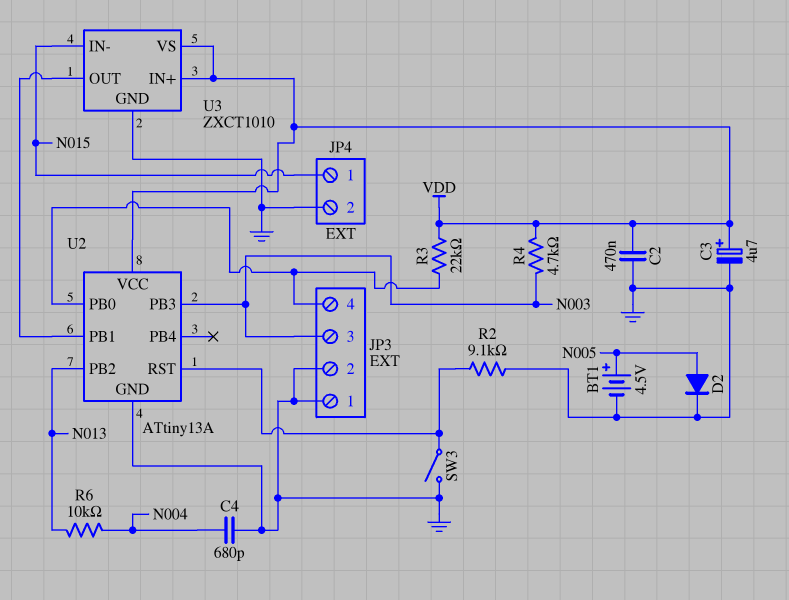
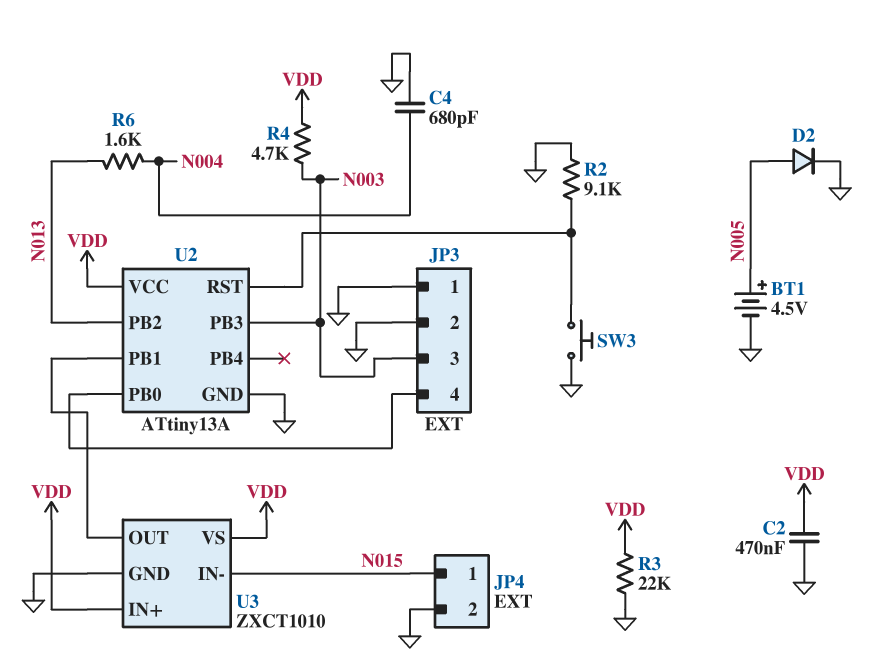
C3: 4.7uF (plus VDD, minus GND) -> none
R3: 22k (JP3/4, VDD) -> 22k (GND, VDD)
R6: 10k (N004, N013) -> 1.6k (N004, N013)
SW3: switch (GND, U2/RST) -> button (GND, U2/RST)

